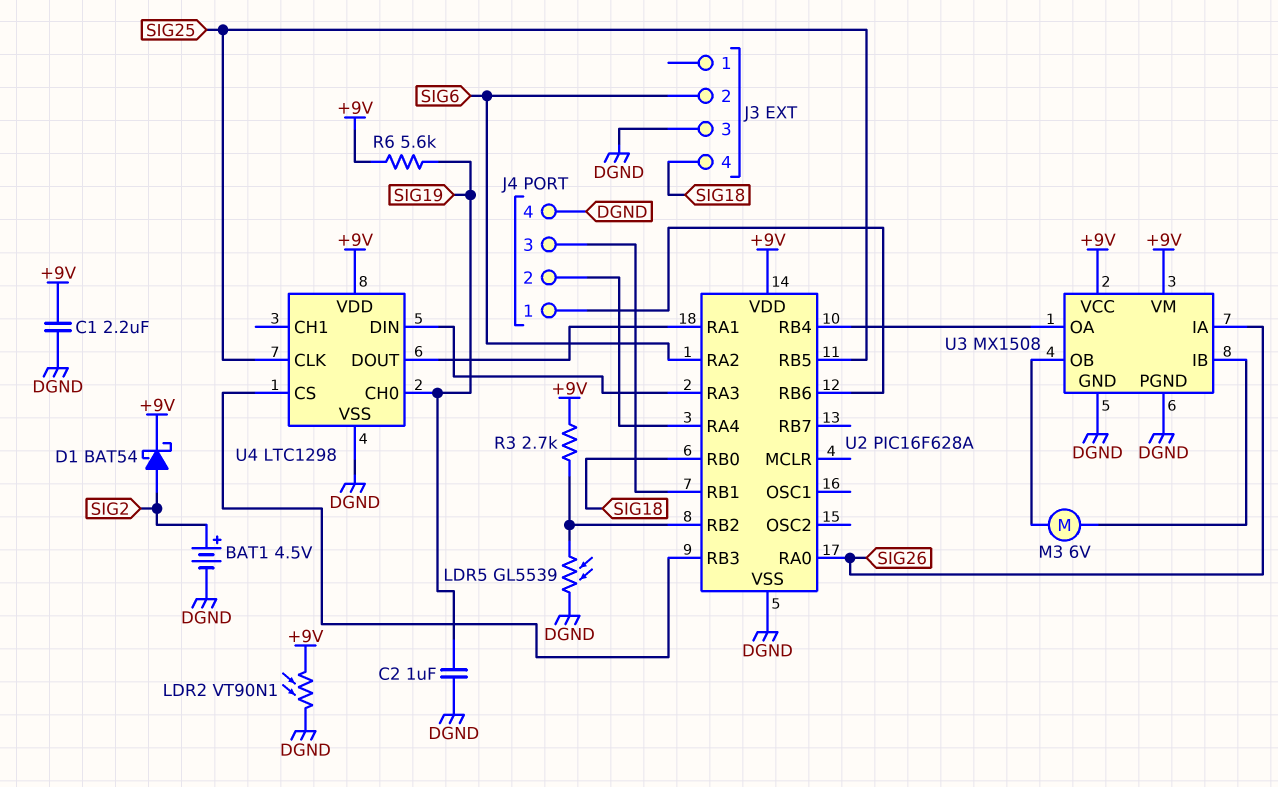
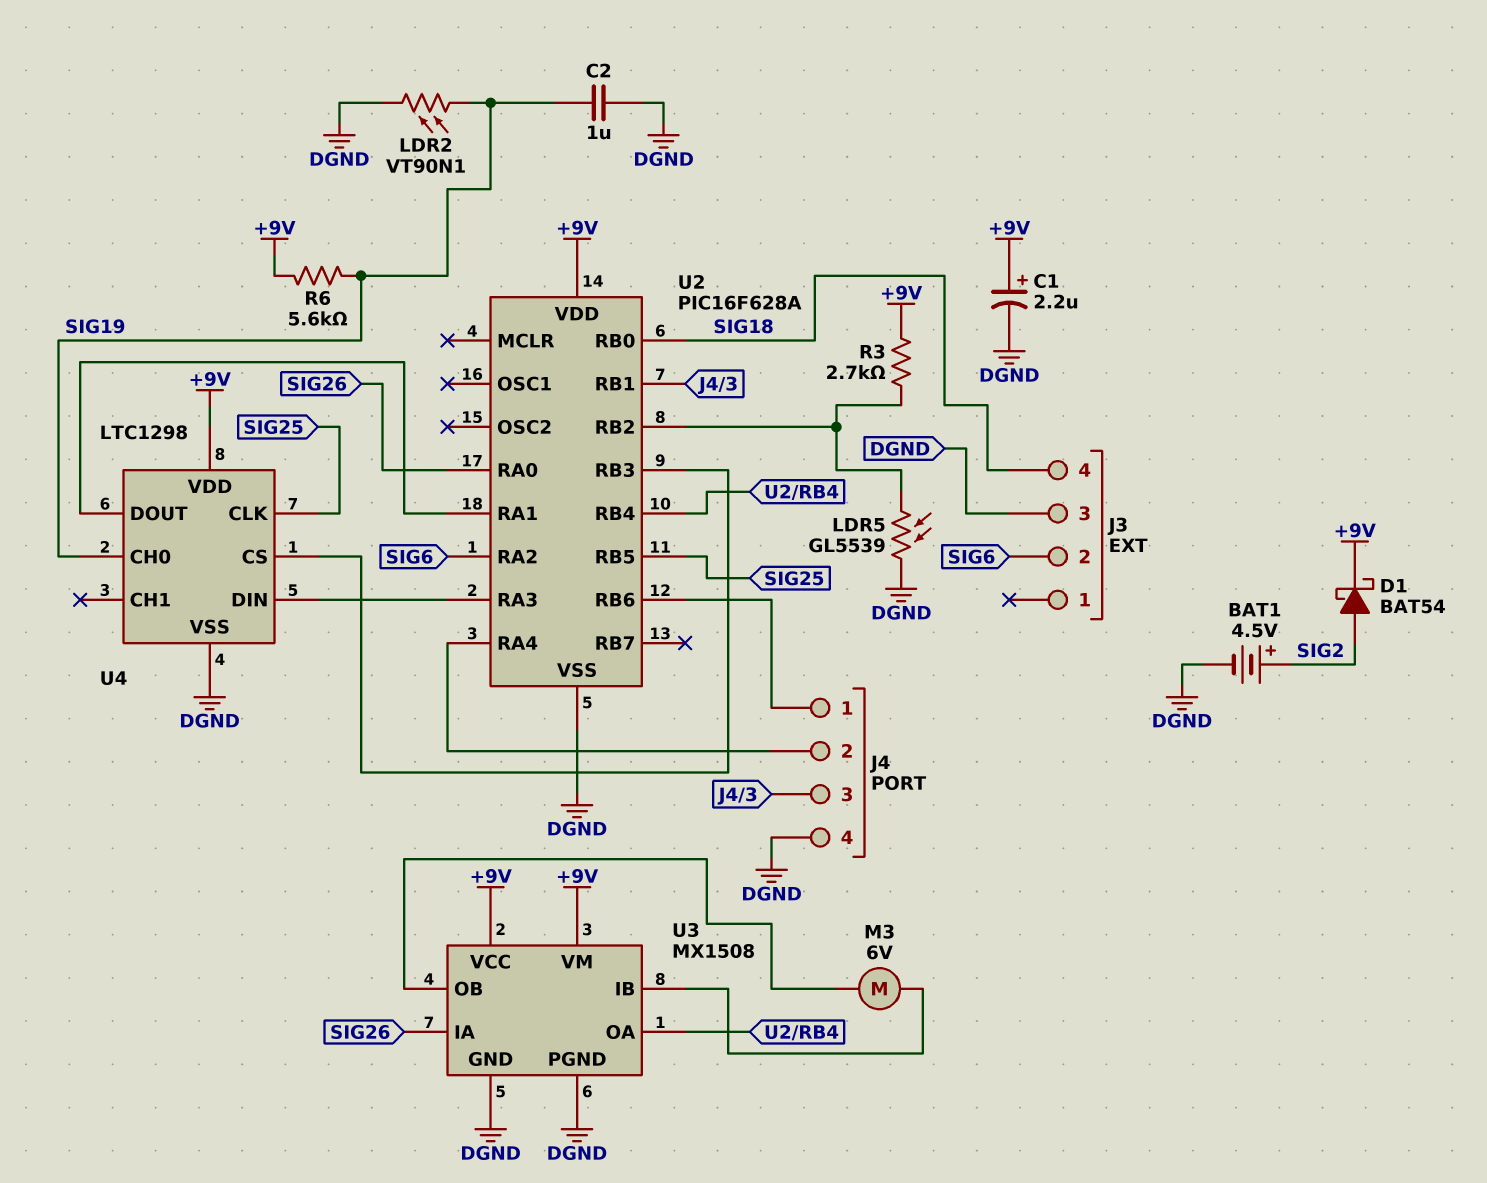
C1: 2.2uF (+9V, DGND) -> 2.2uF (plus +9V, minus DGND)
LDR2: VT90N1 (+9V, DGND) -> VT90N1 (DGND, SIG19)

